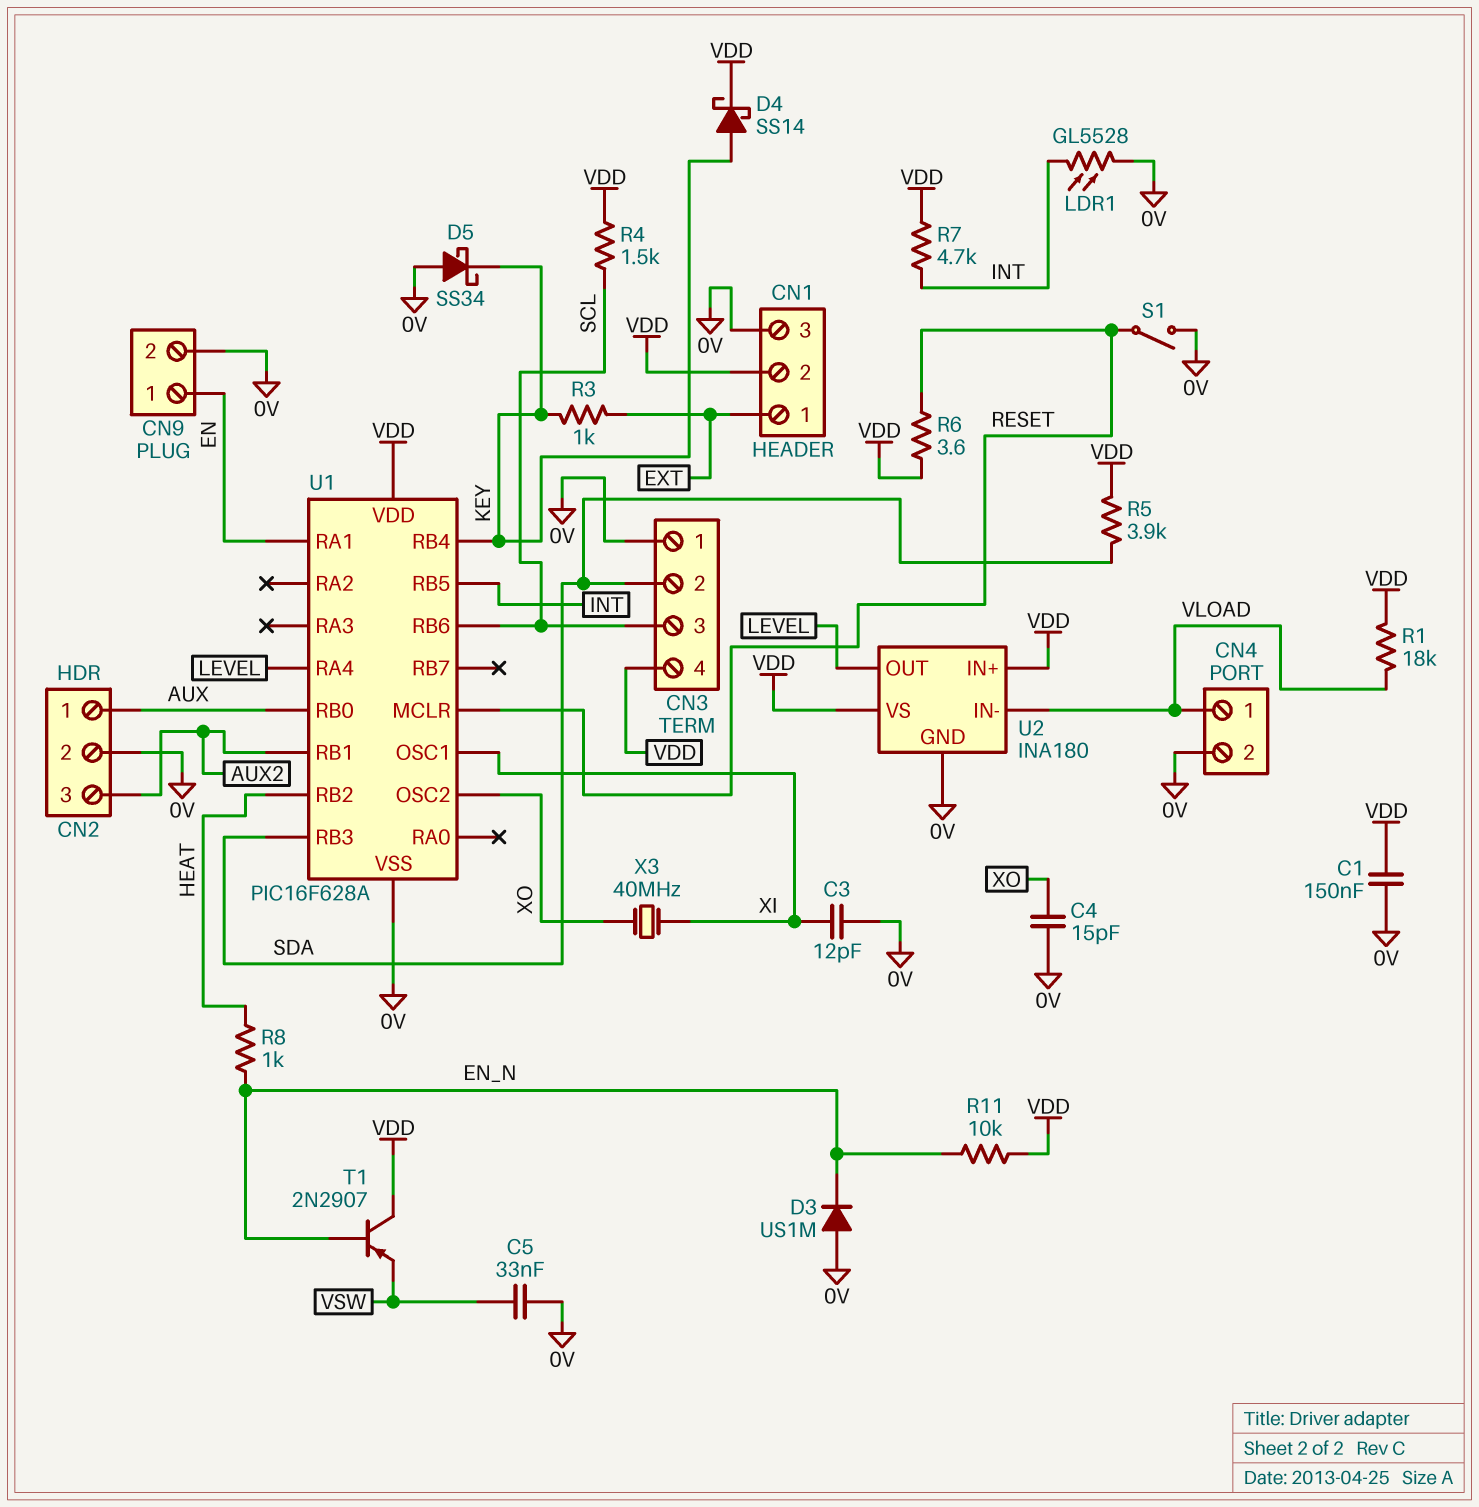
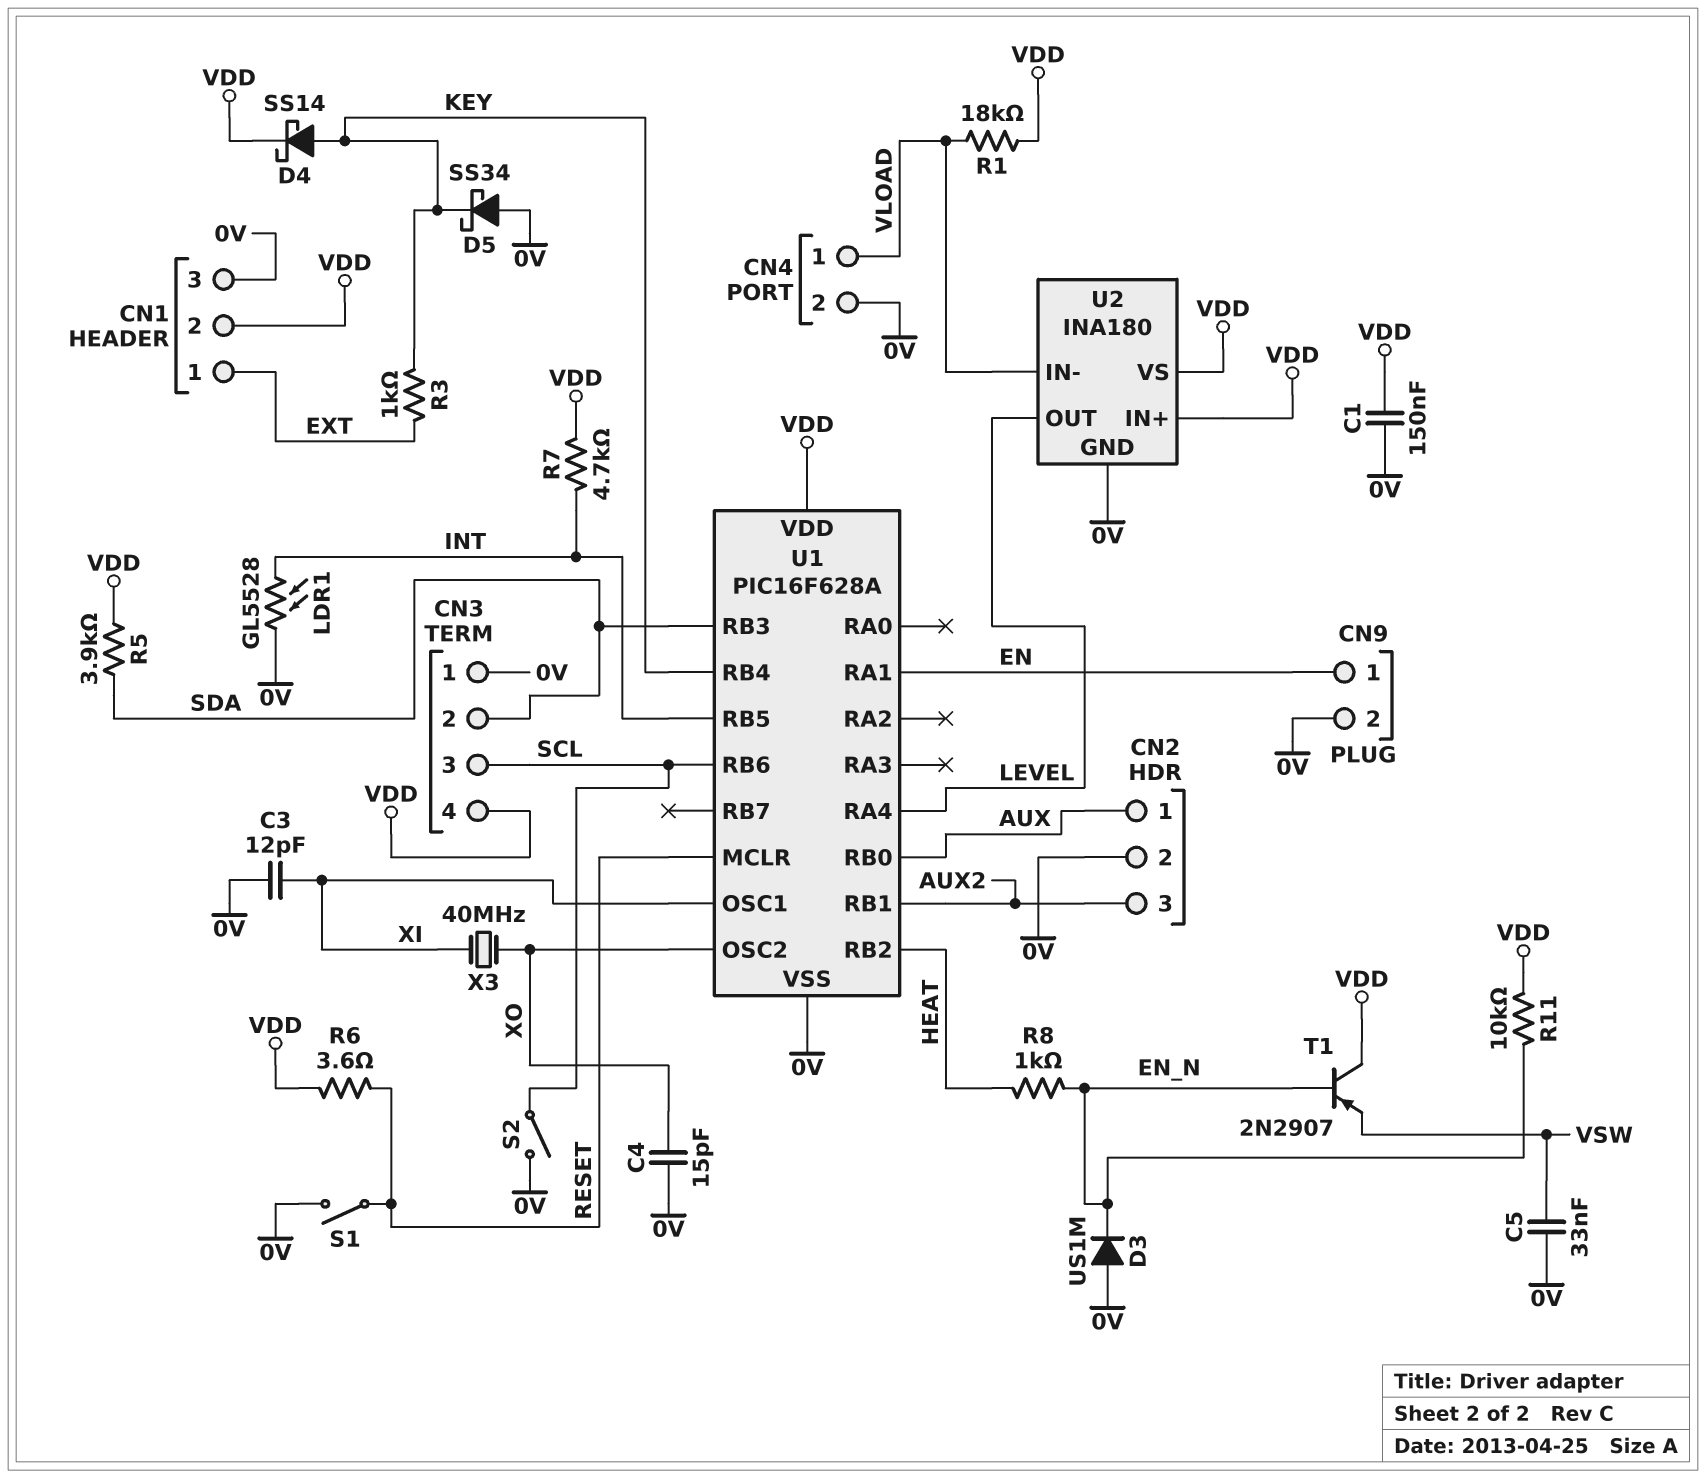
R4: 1.5k (SCL, VDD) -> none
S2: none -> switch (0V, SCL)

